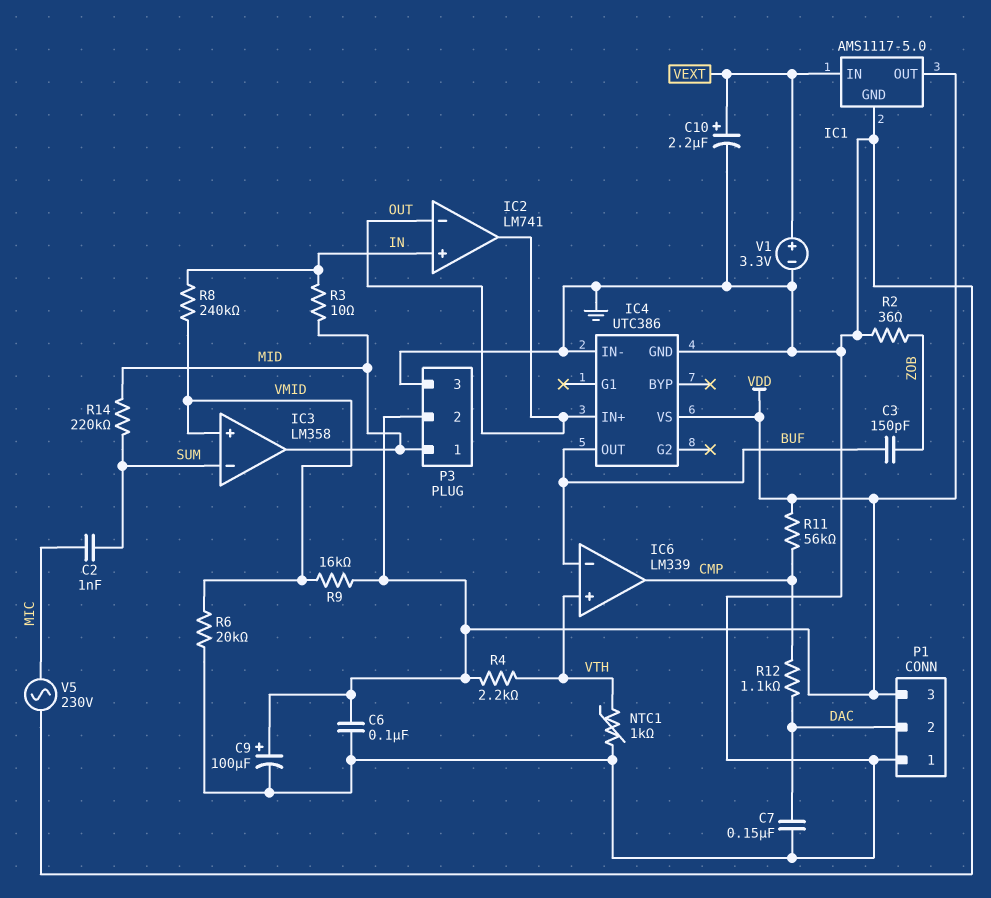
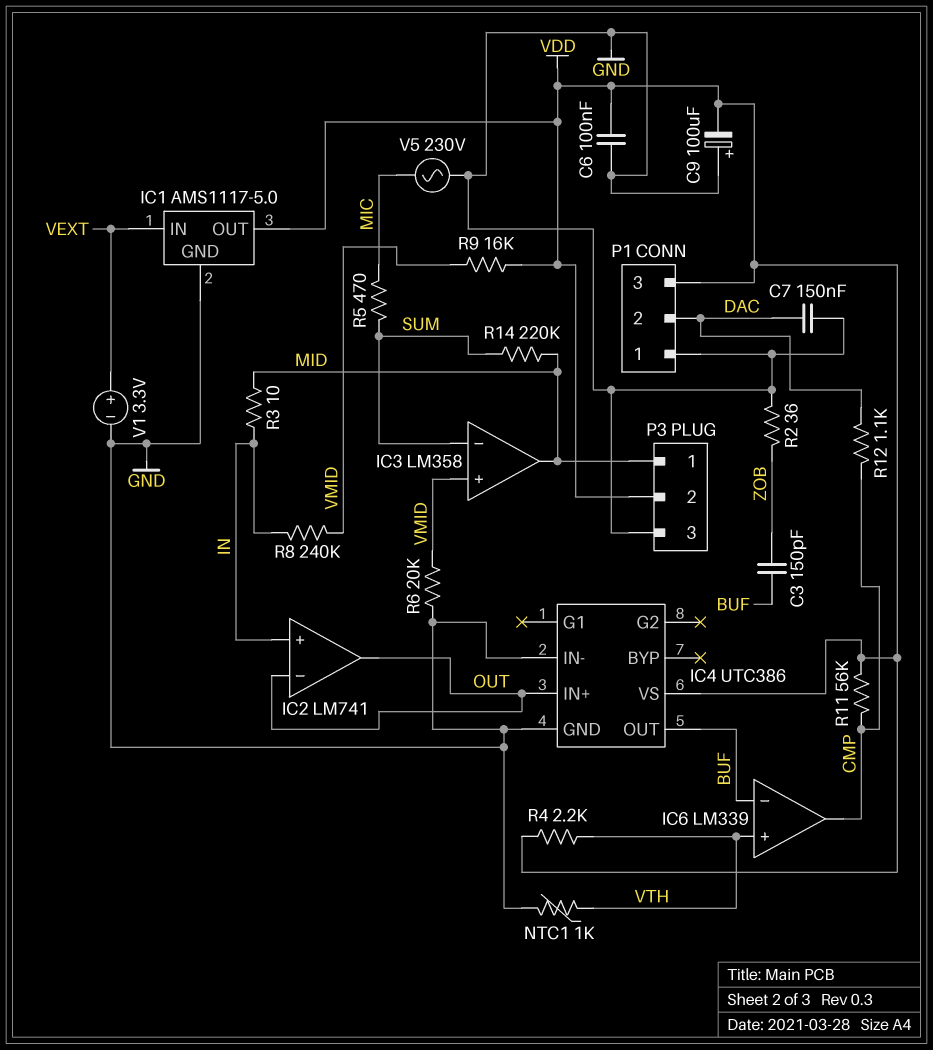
C2: 1nF (MIC, SUM) -> none
C9: 100uF (plus VDD, minus GND) -> 100uF (plus GND, minus VDD)
C10: 2.2uF (plus VEXT, minus GND) -> none
R5: none -> 470 (MIC, SUM)

